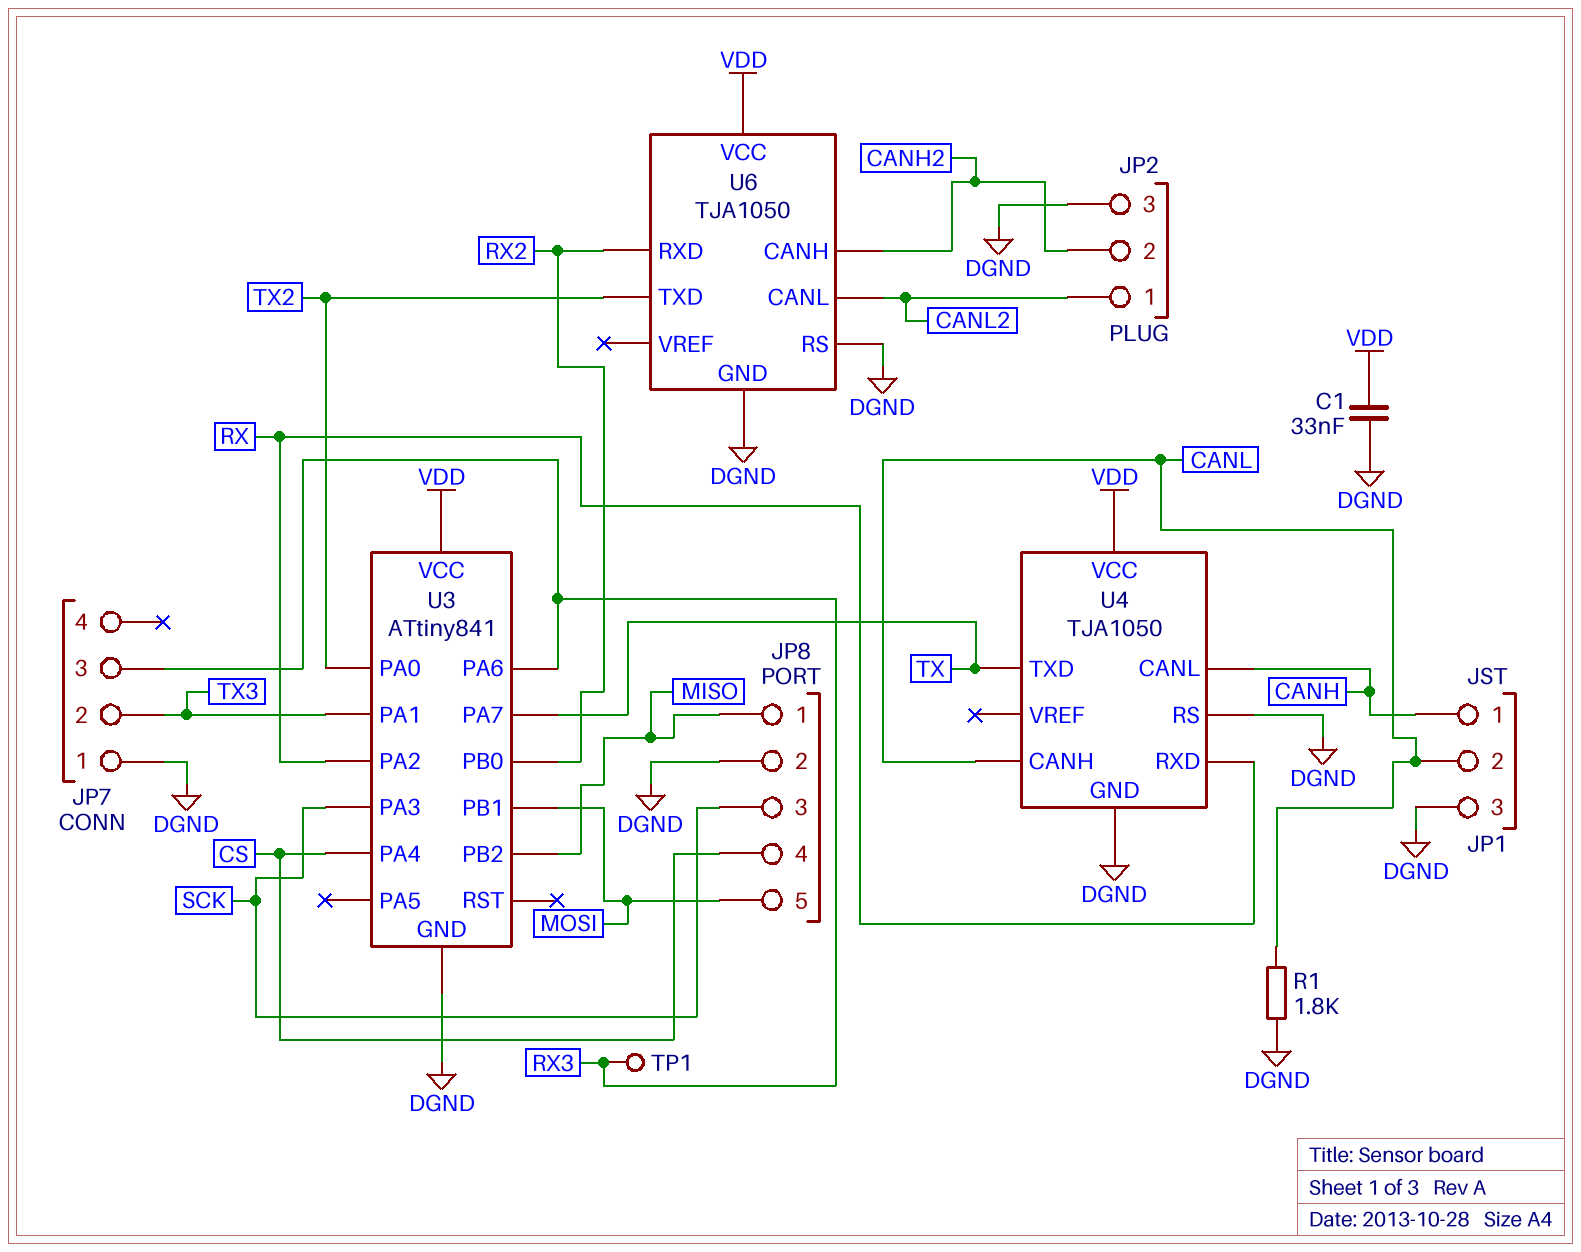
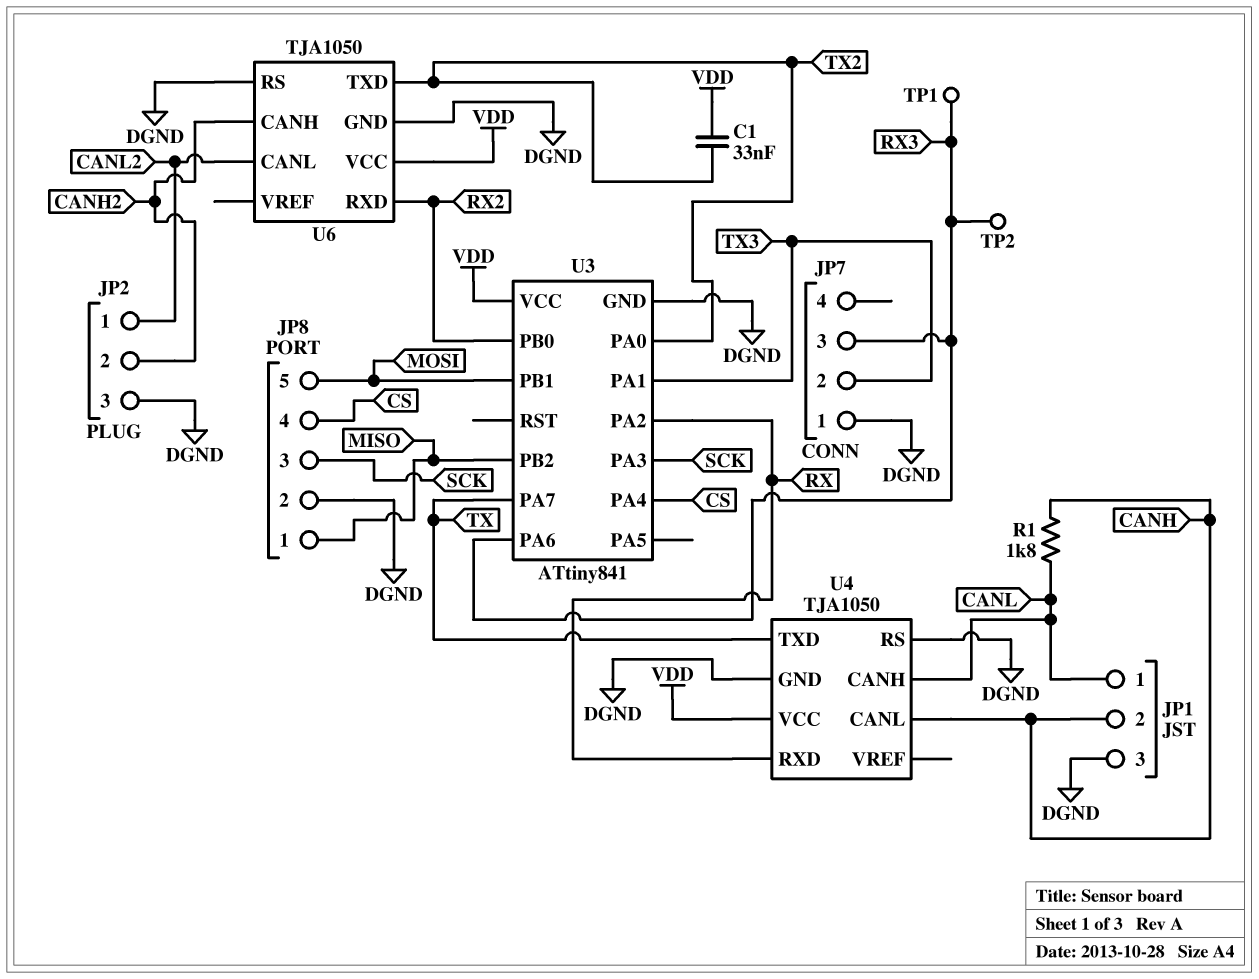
C1: 33nF (DGND, VDD) -> 33nF (TX2, VDD)
JP1 pin 1: CANH -> CANL
JP1 pin 2: CANL -> CANH
R1: 1.8k (CANL, DGND) -> 1.8k (CANH, CANL)
TP2: none -> test point (RX3)

